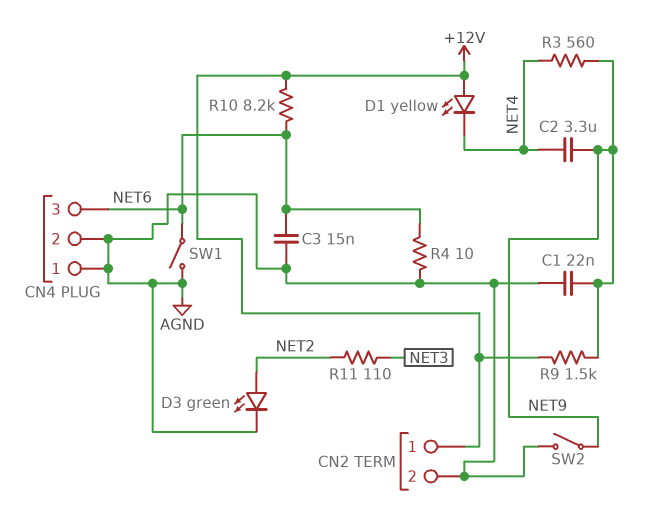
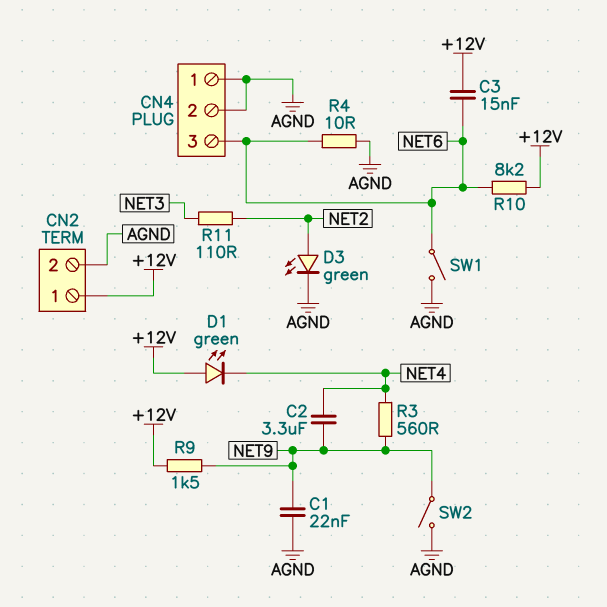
C3: 15nF (AGND, NET6) -> 15nF (+12V, NET6)
D1: LED yellow (A +12V, K NET4) -> LED green (A +12V, K NET4)

